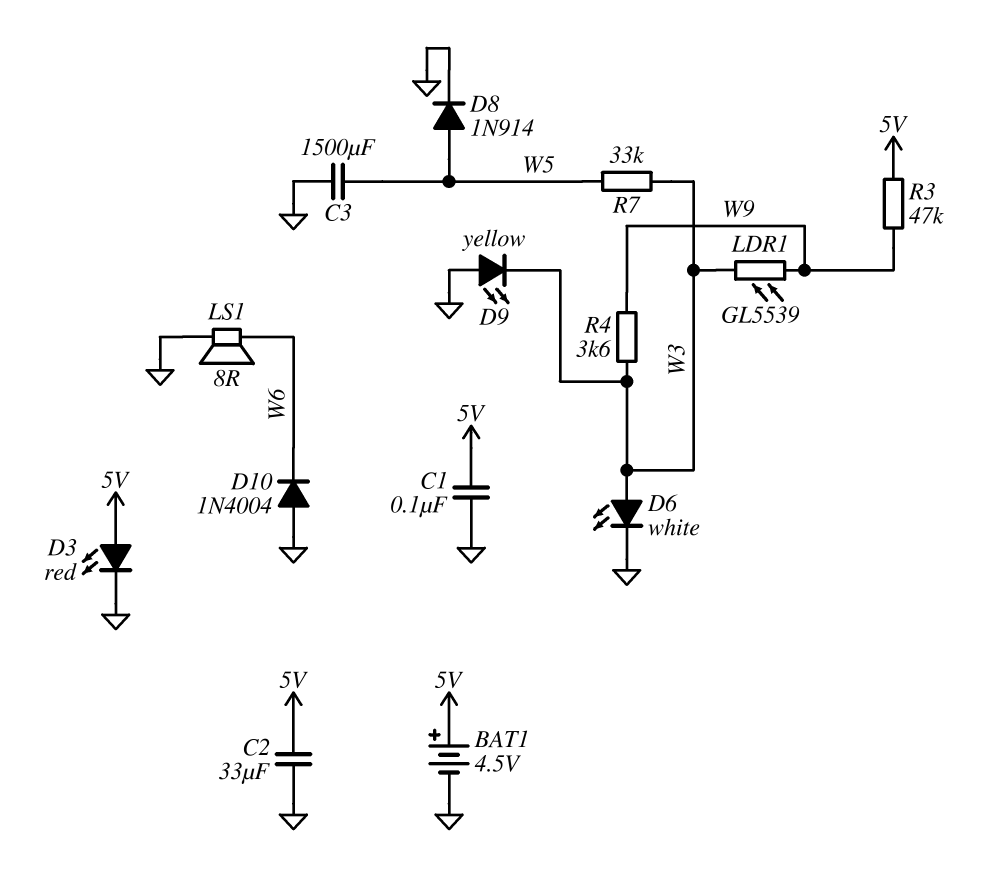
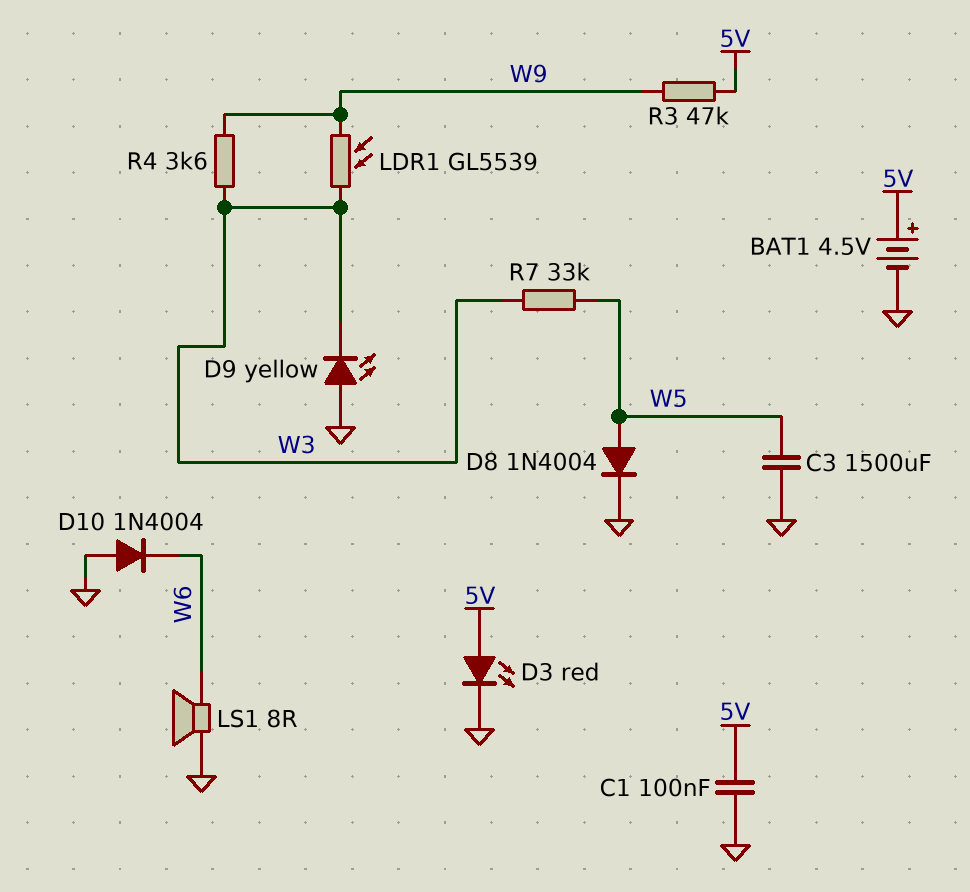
C2: 33uF (5V, GND) -> none
D6: LED white (A W3, K GND) -> none
D8: diode 1N914 (A W5, K GND) -> diode 1N4004 (A W5, K GND)

